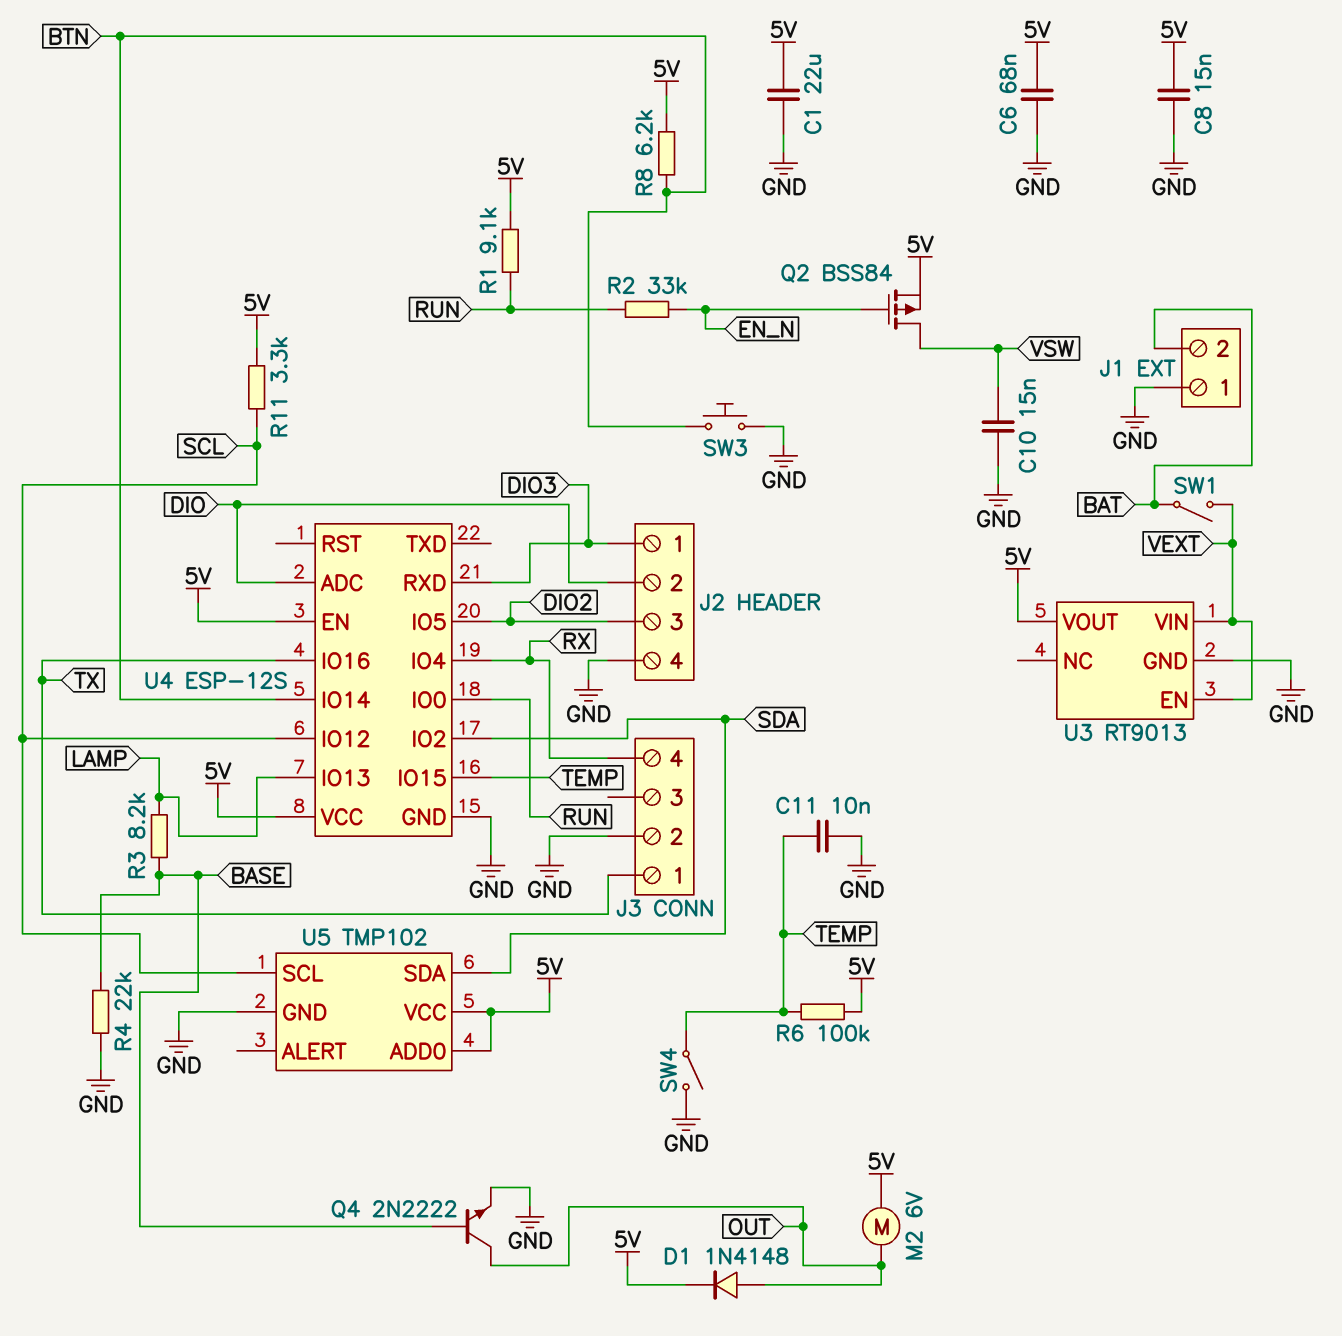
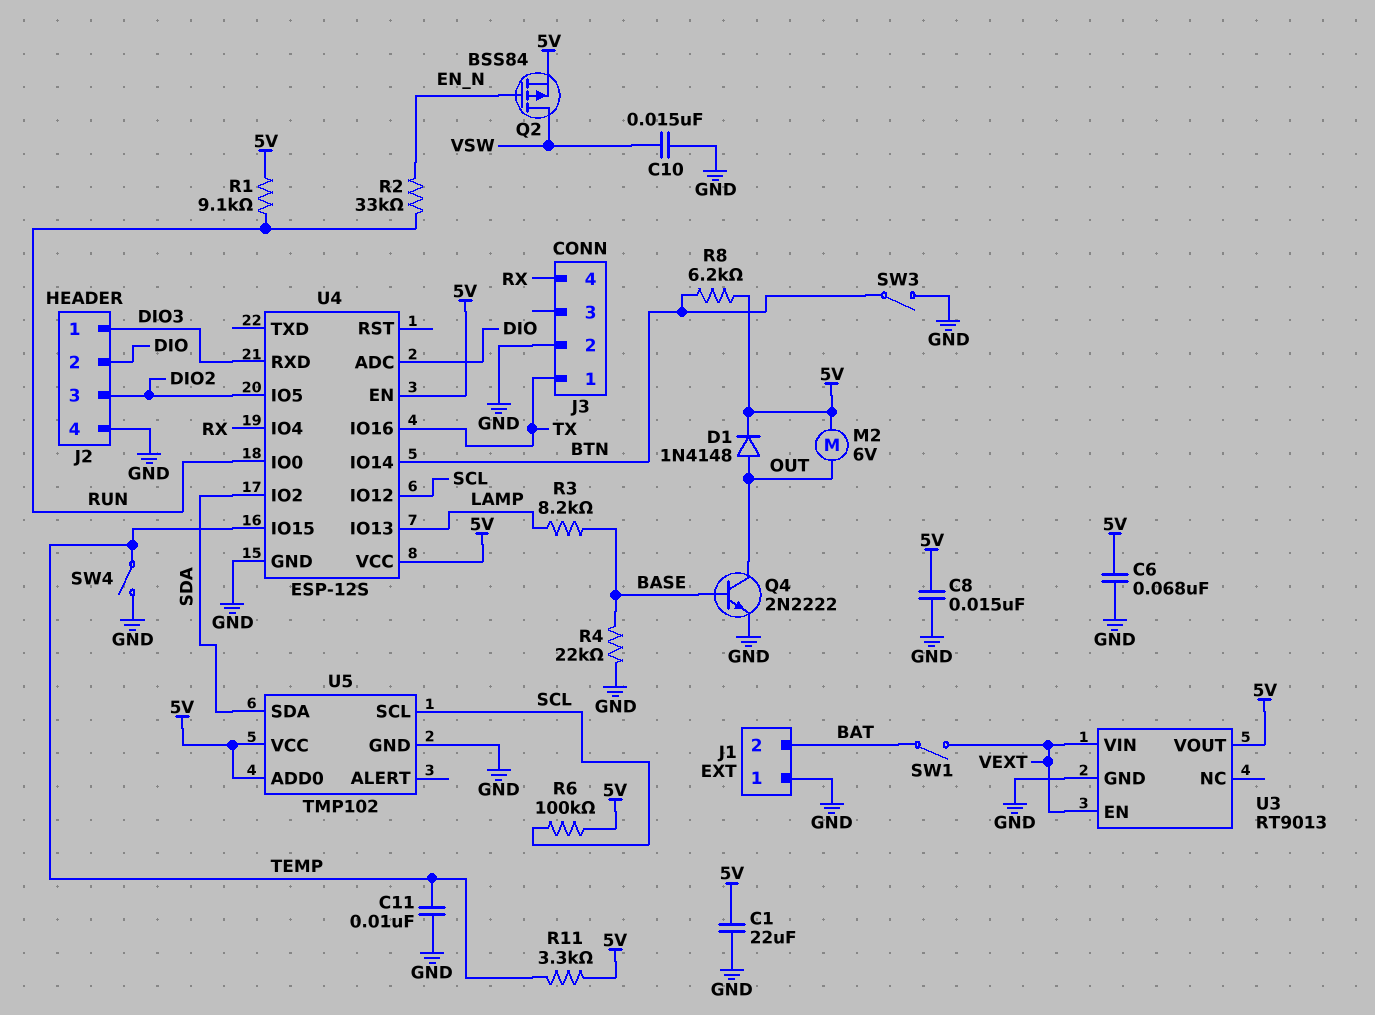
R6: 100k (5V, TEMP) -> 100k (5V, SCL)
R11: 3.3k (5V, SCL) -> 3.3k (5V, TEMP)
SW3: button (BTN, GND) -> switch (BTN, GND)

